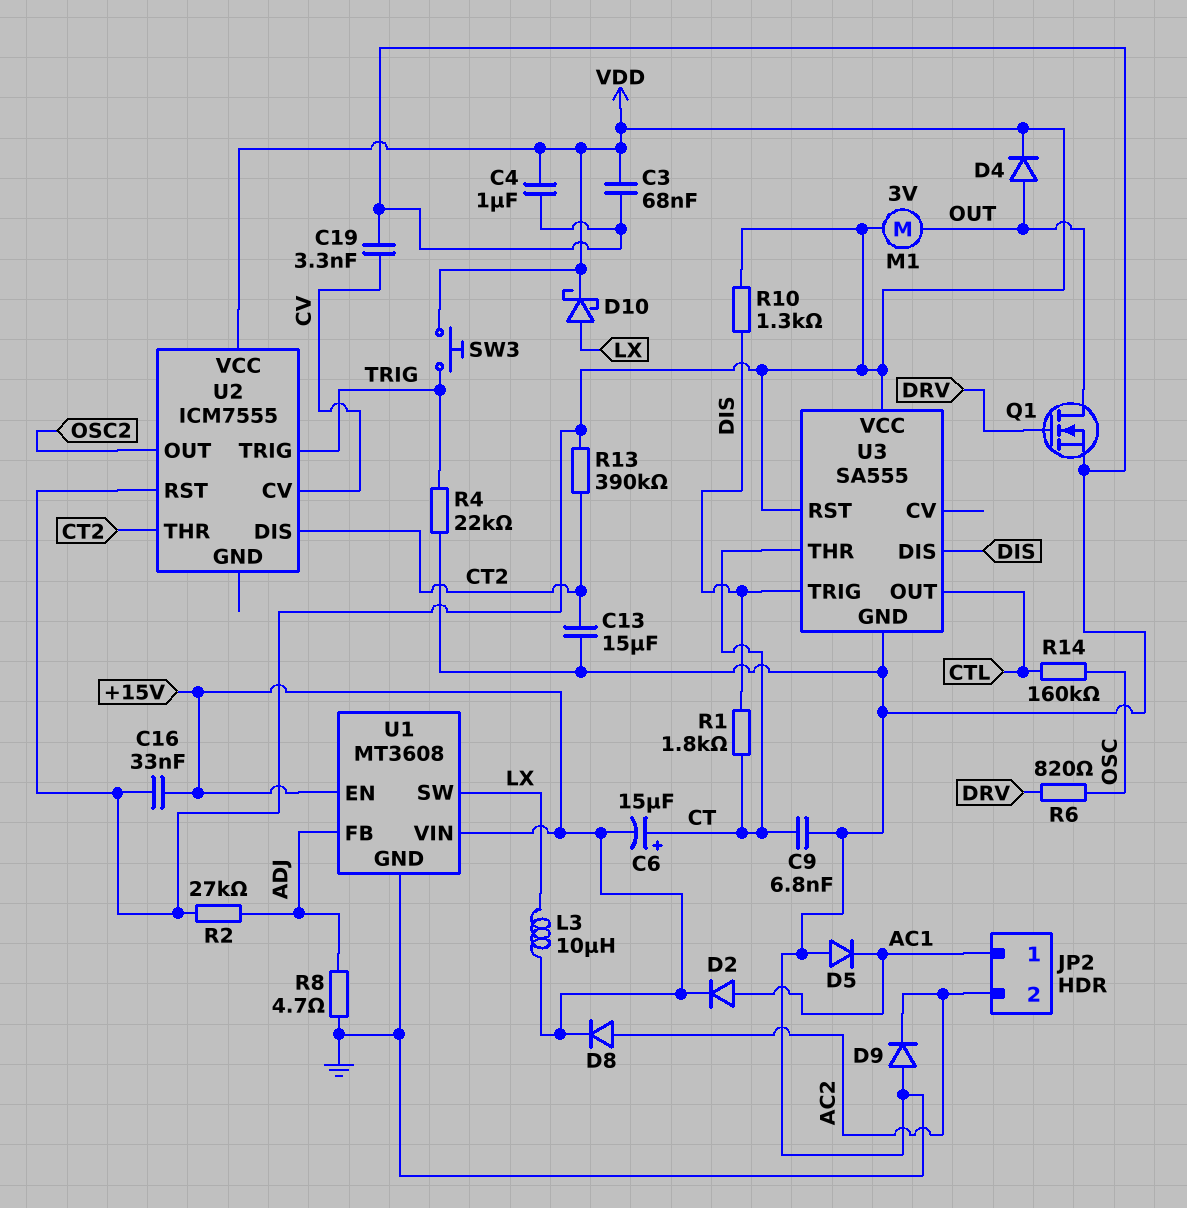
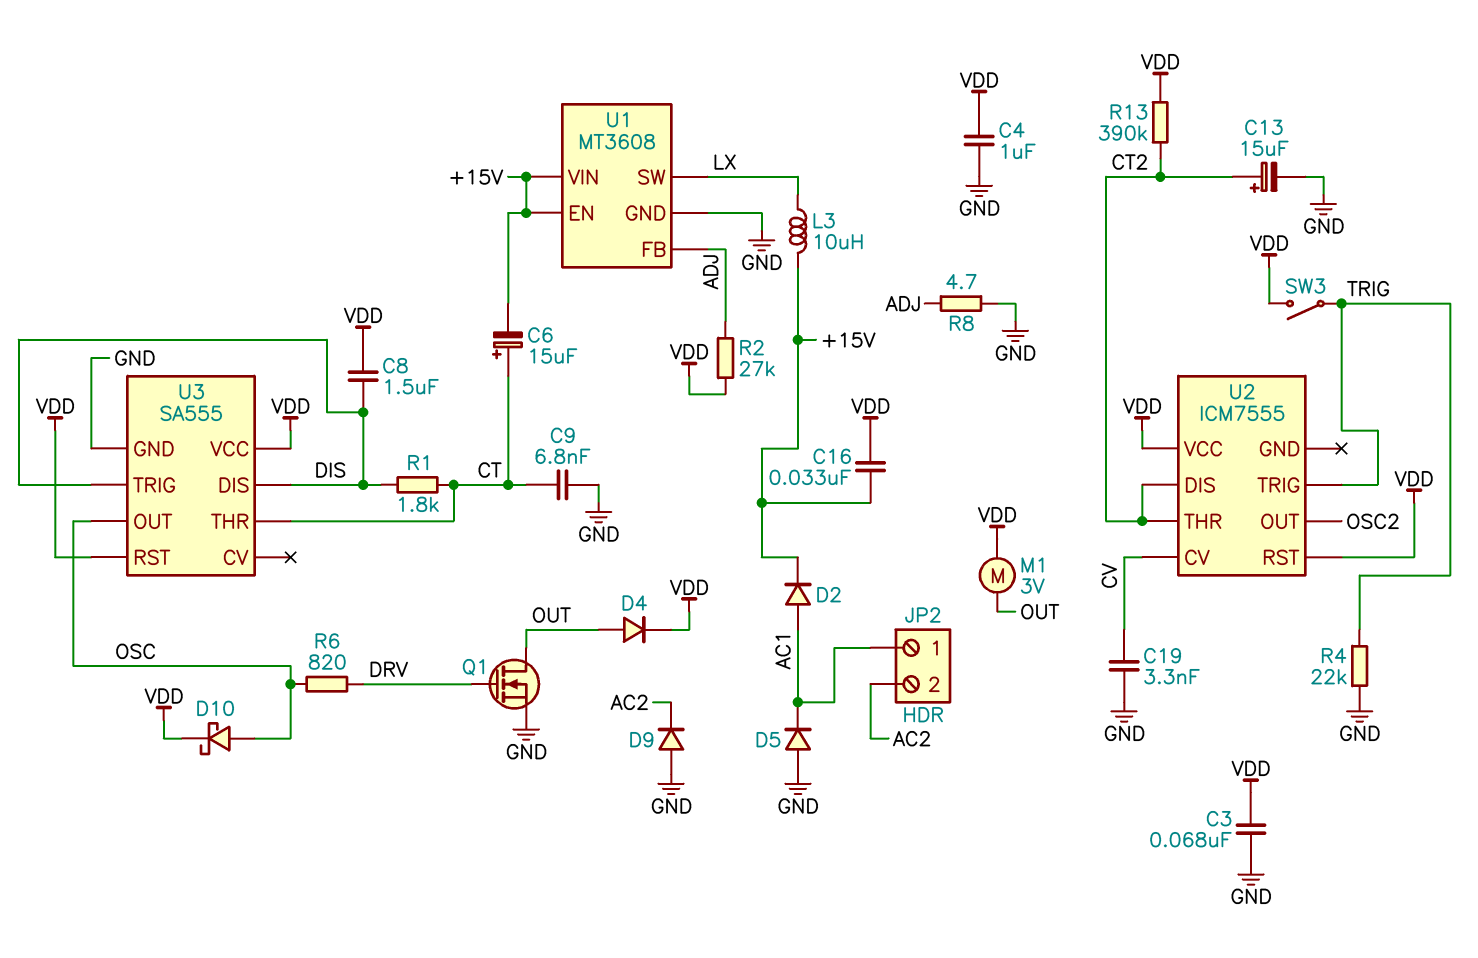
C8: none -> 1.5uF (DIS, VDD)
C13: 15uF (CT2, GND) -> 15uF (plus CT2, minus GND)
D8: diode (A AC2, K +15V) -> none
D10: schottky (A LX, K VDD) -> schottky (A OSC, K VDD)
R10: 1.3k (DIS, VDD) -> none
R14: 160k (CTL, OSC) -> none
SW3: button (TRIG, VDD) -> switch (TRIG, VDD)
U3 pin OUT: CTL -> OSC

